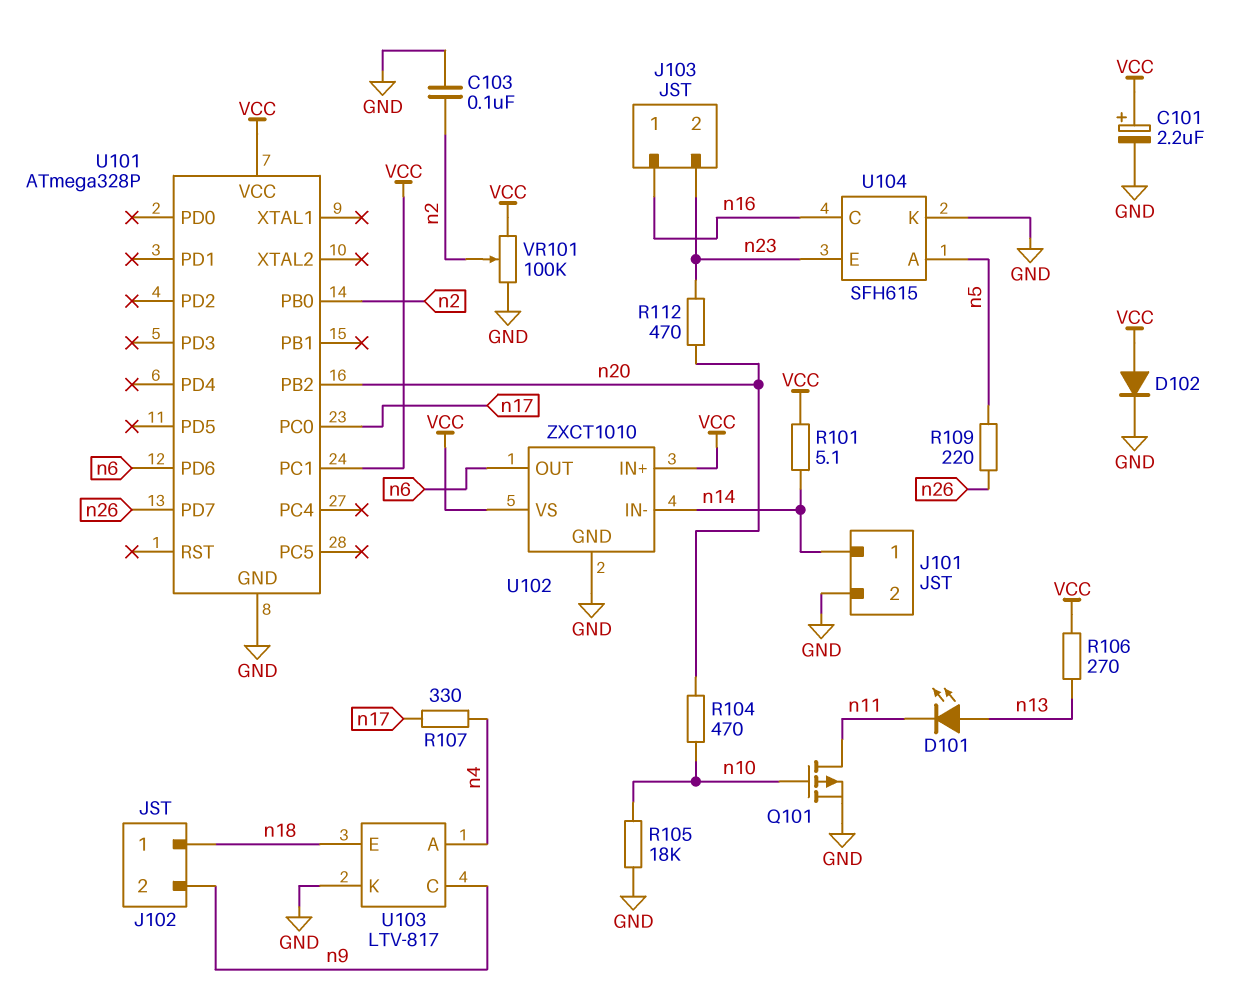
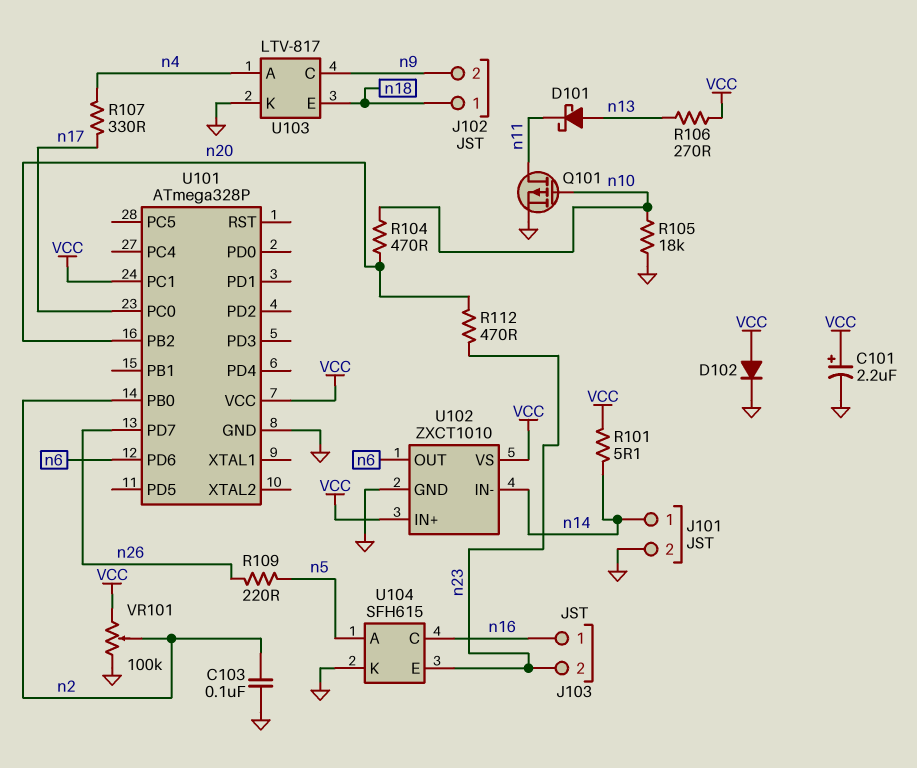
D101: LED (A n13, K n11) -> schottky (A n13, K n11)

